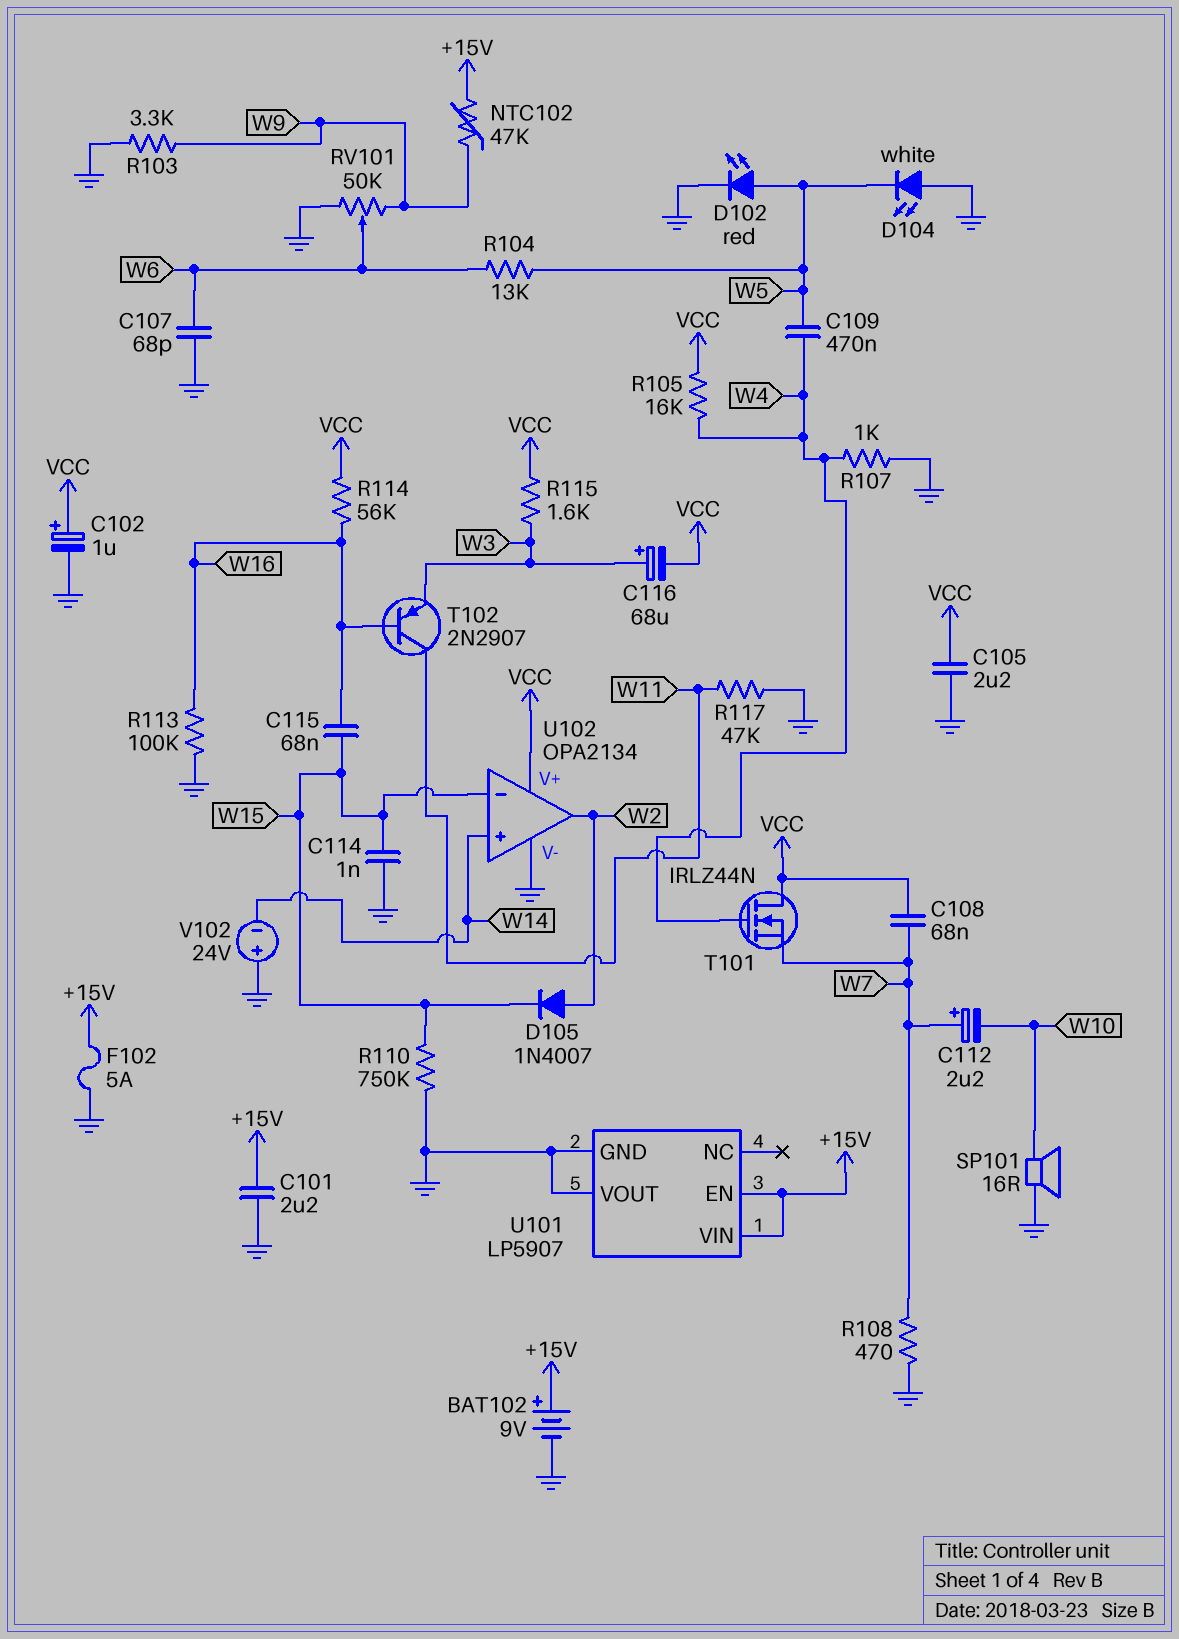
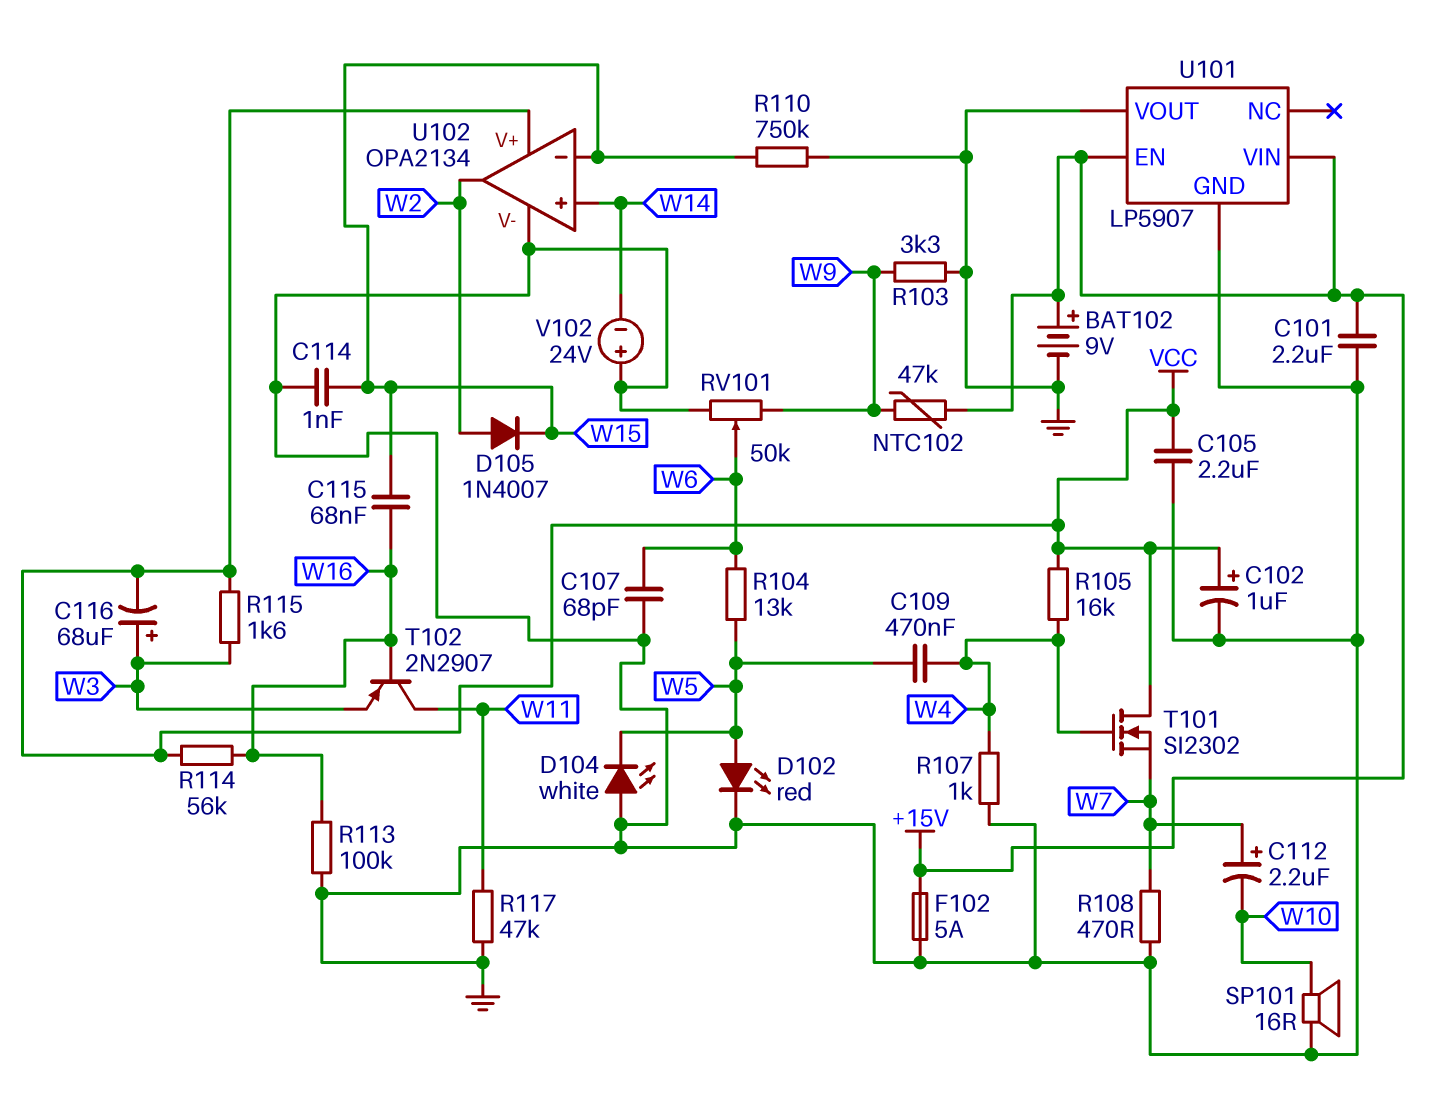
C108: 68nF (VCC, W7) -> none
T101: NMOS IRLZ44N (G W4, D VCC, S W7) -> NMOS SI2302 (G W4, D VCC, S W7)

